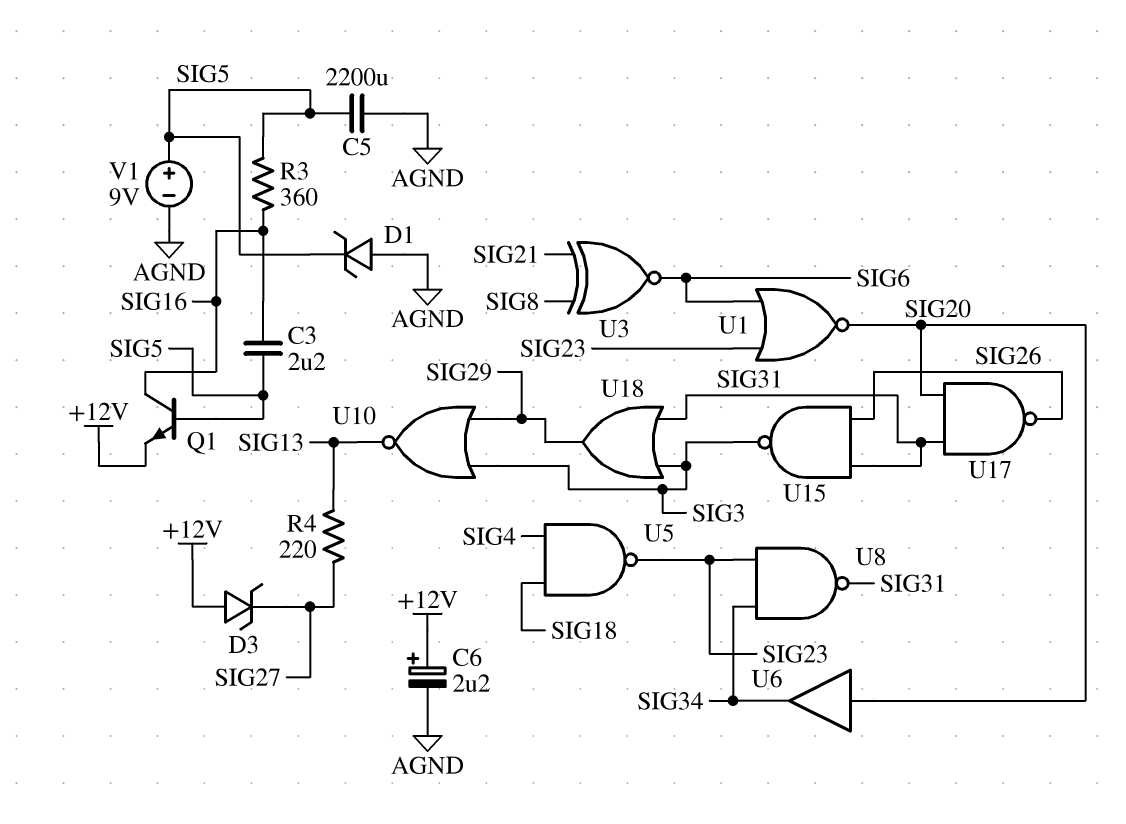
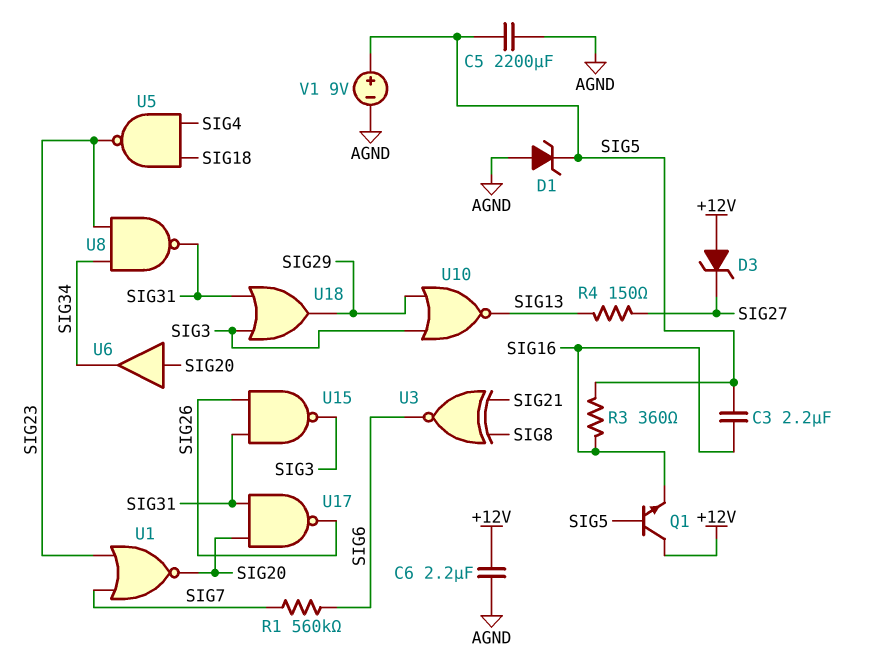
C6: 2.2uF (plus +12V, minus AGND) -> 2.2uF (+12V, AGND)
Q1: NPN (B SIG5, C SIG16, E +12V) -> NPN (B SIG5, C +12V, E SIG16)
R1: none -> 560k (SIG6, SIG7)
R4: 220 (SIG13, SIG27) -> 150 (SIG13, SIG27)
U1: NOR (in SIG6, in SIG23, out SIG20) -> NOR (in SIG7, in SIG23, out SIG20)

